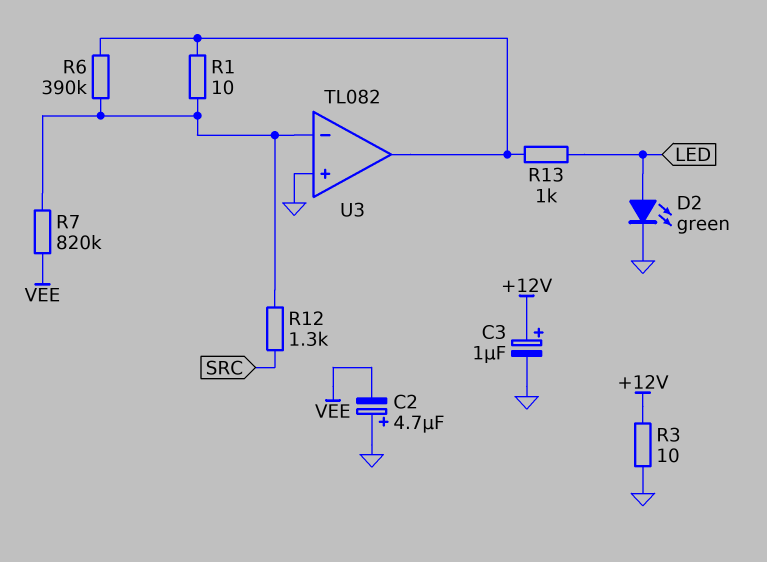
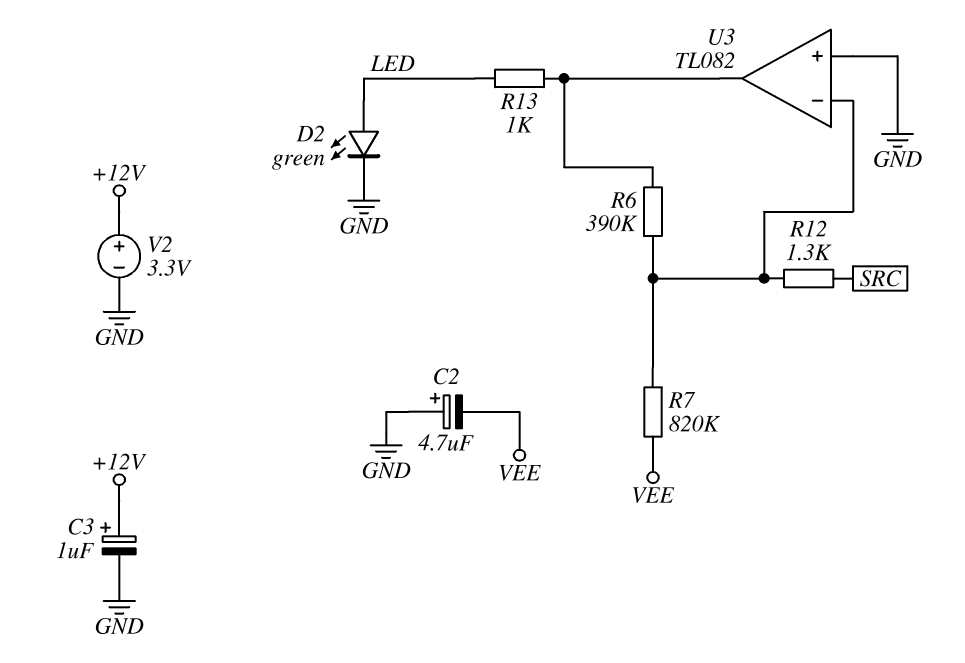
R1: 10 (U3/in-, U3/out) -> none
R3: 10 (+12V, GND) -> none
V2: none -> 3.3V (plus +12V, minus GND)

